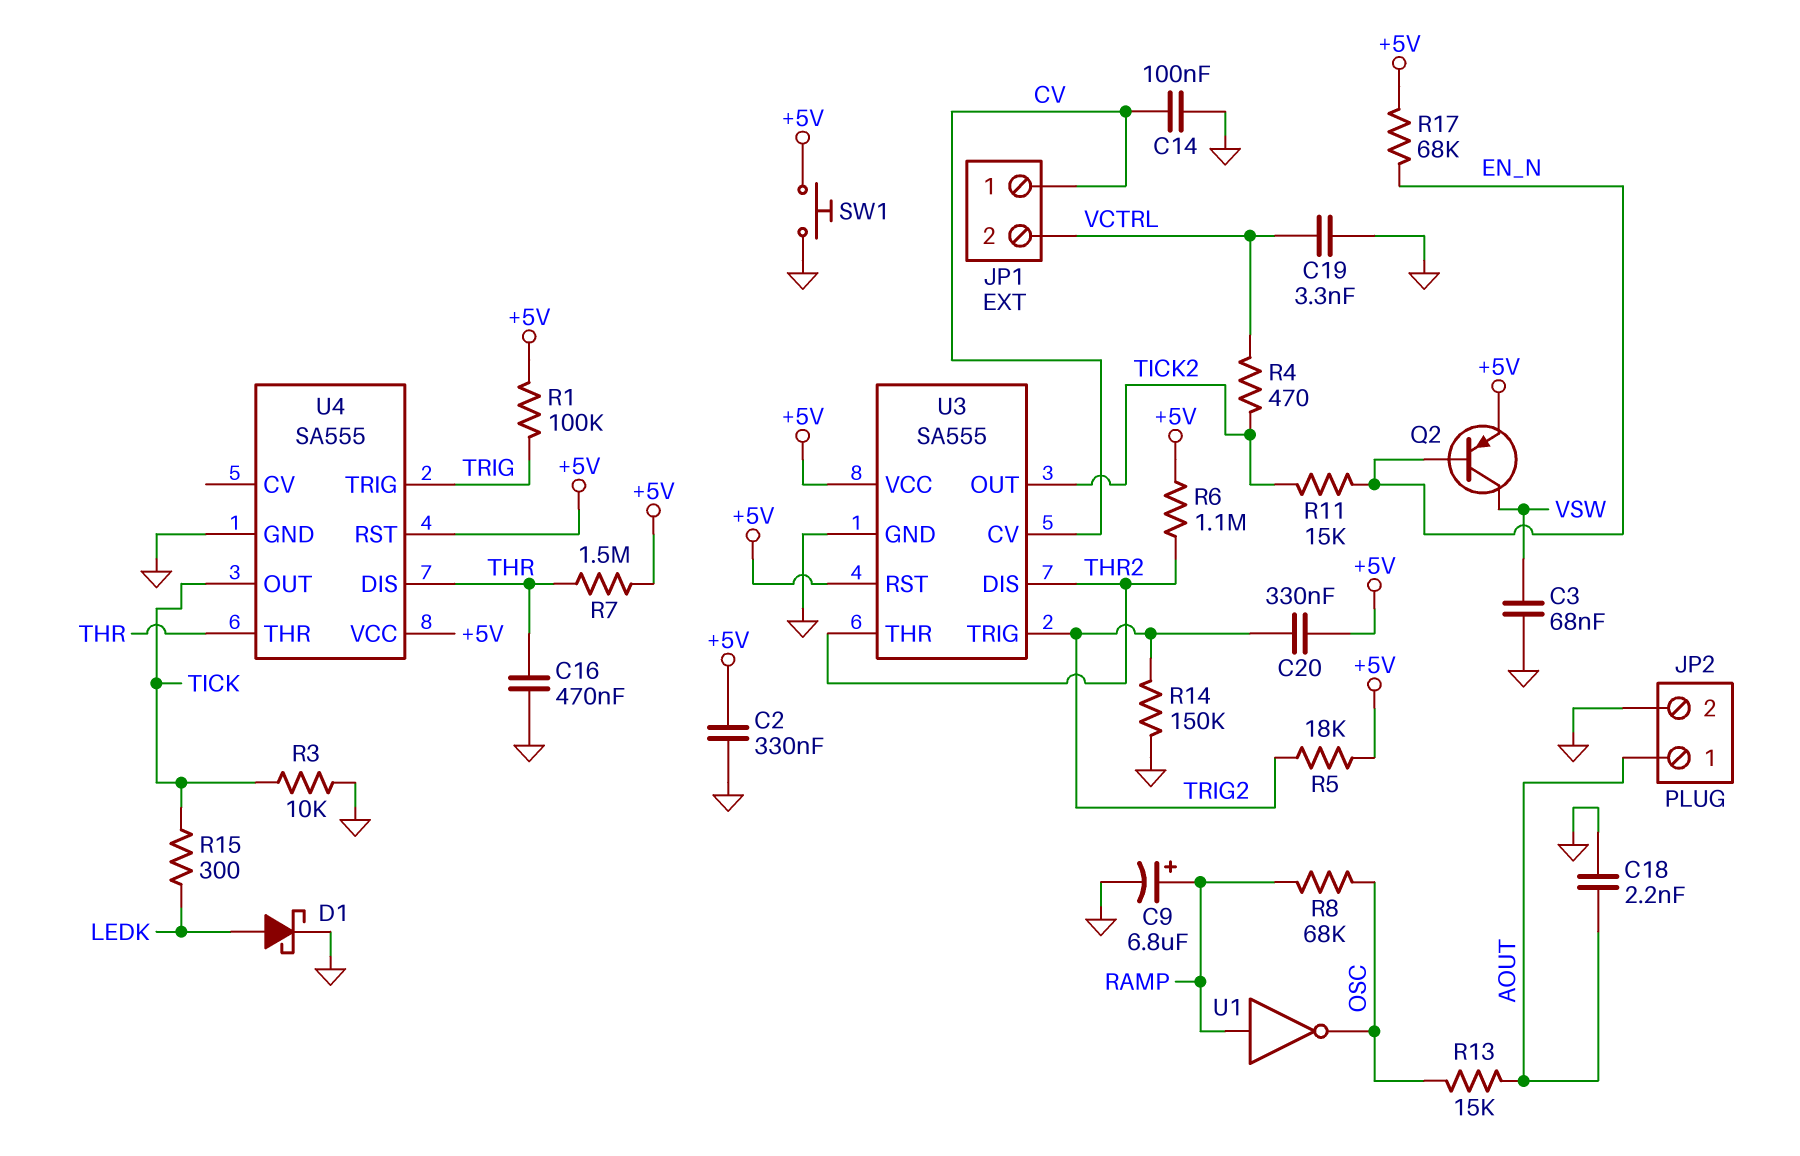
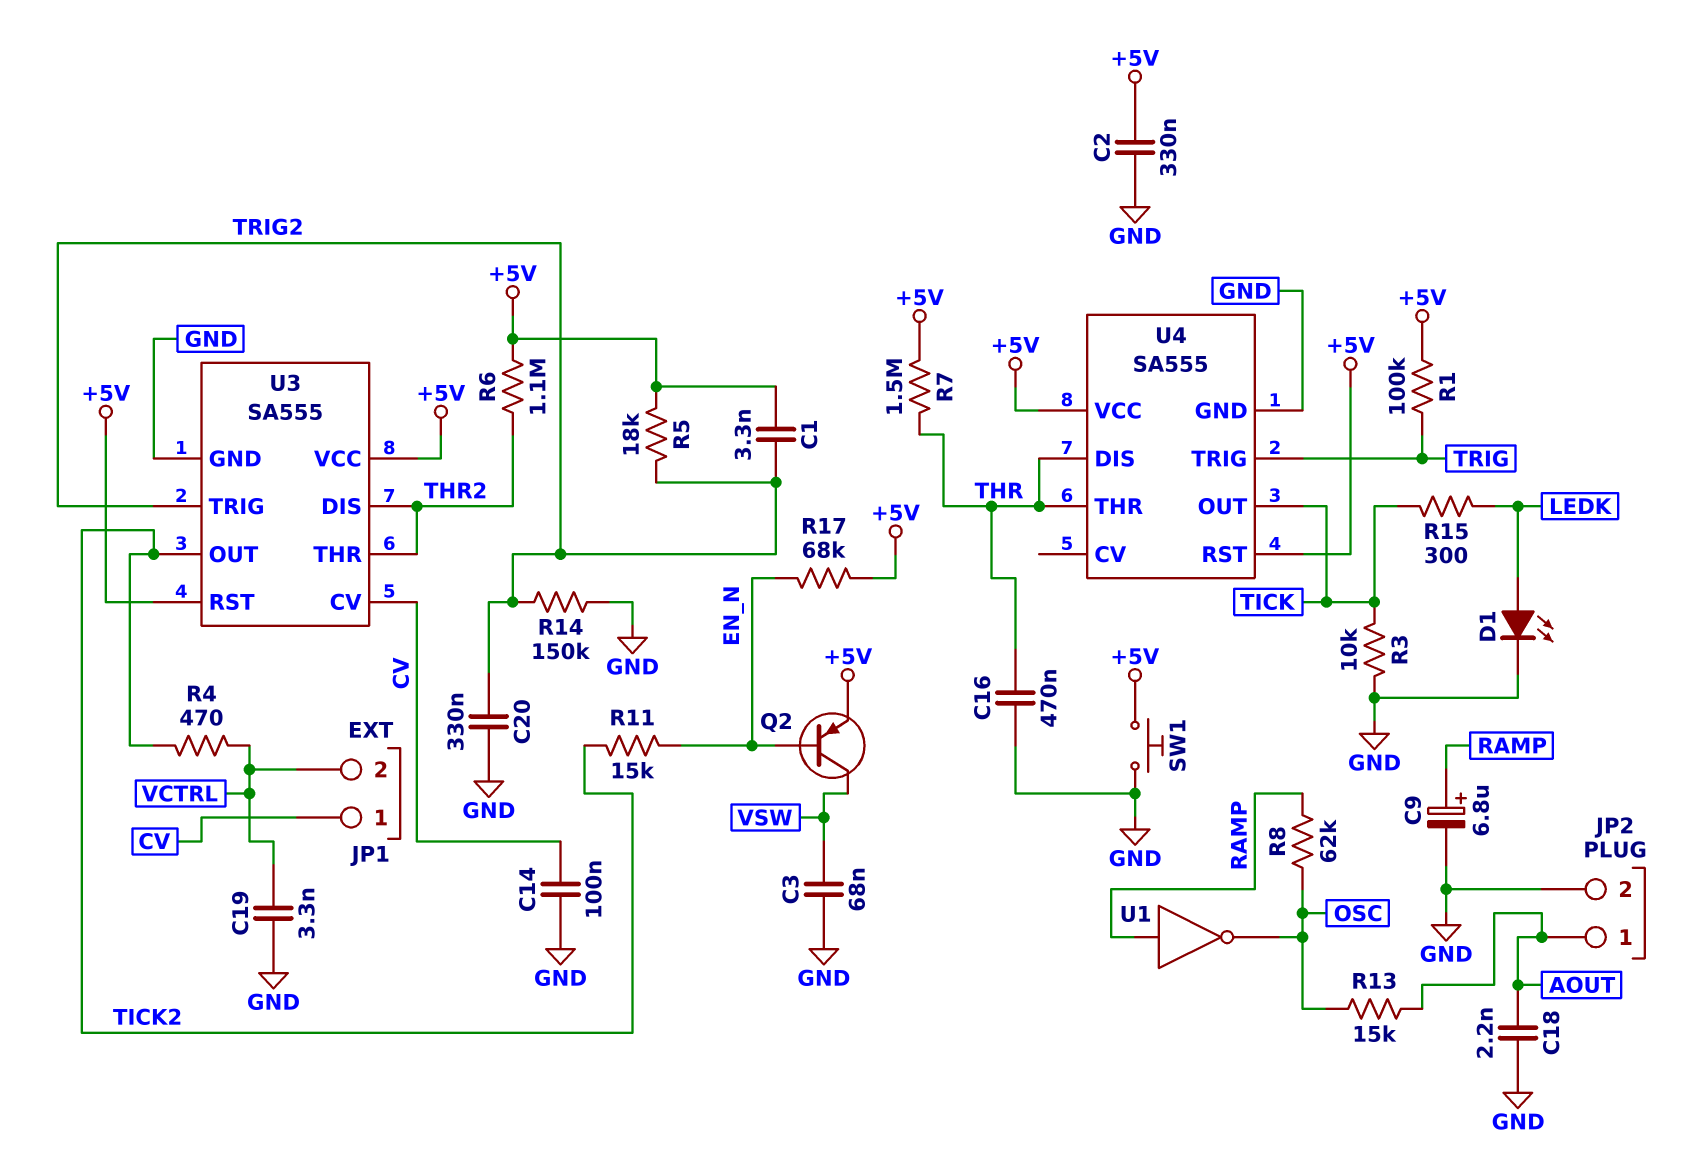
C1: none -> 3.3nF (+5V, TRIG2)
C20: 330nF (+5V, TRIG2) -> 330nF (GND, TRIG2)
D1: schottky (A LEDK, K GND) -> LED (A LEDK, K GND)
R8: 68k (OSC, RAMP) -> 62k (OSC, RAMP)

